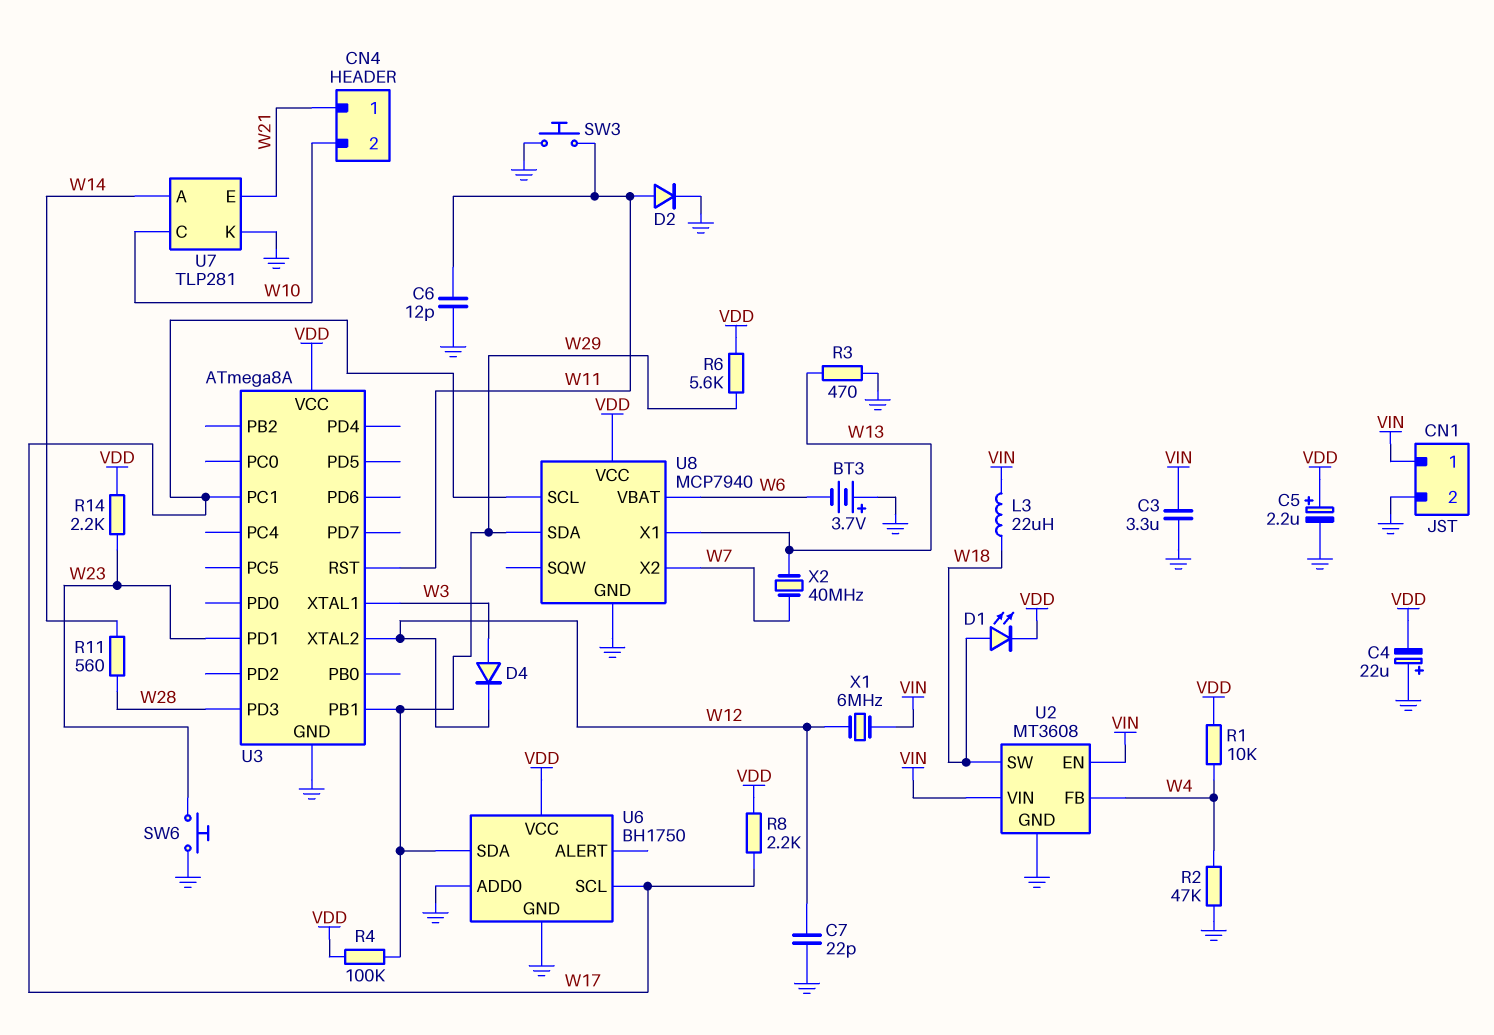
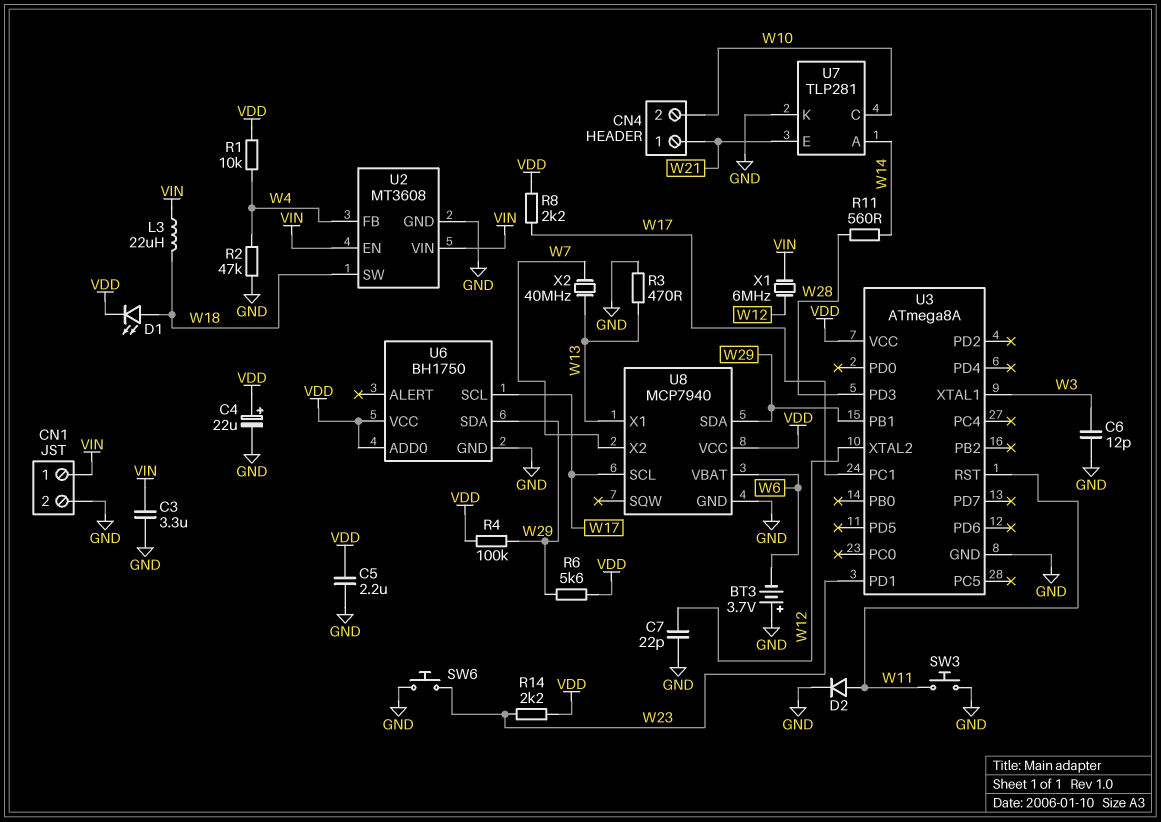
C4: 22uF (plus GND, minus VDD) -> 22uF (plus VDD, minus GND)
C5: 2.2uF (plus VDD, minus GND) -> 2.2uF (GND, VDD)
C6: 12pF (GND, W11) -> 12pF (GND, W3)
D4: diode (A W3, K W12) -> none
U6 pin ADD0: GND -> VDD

